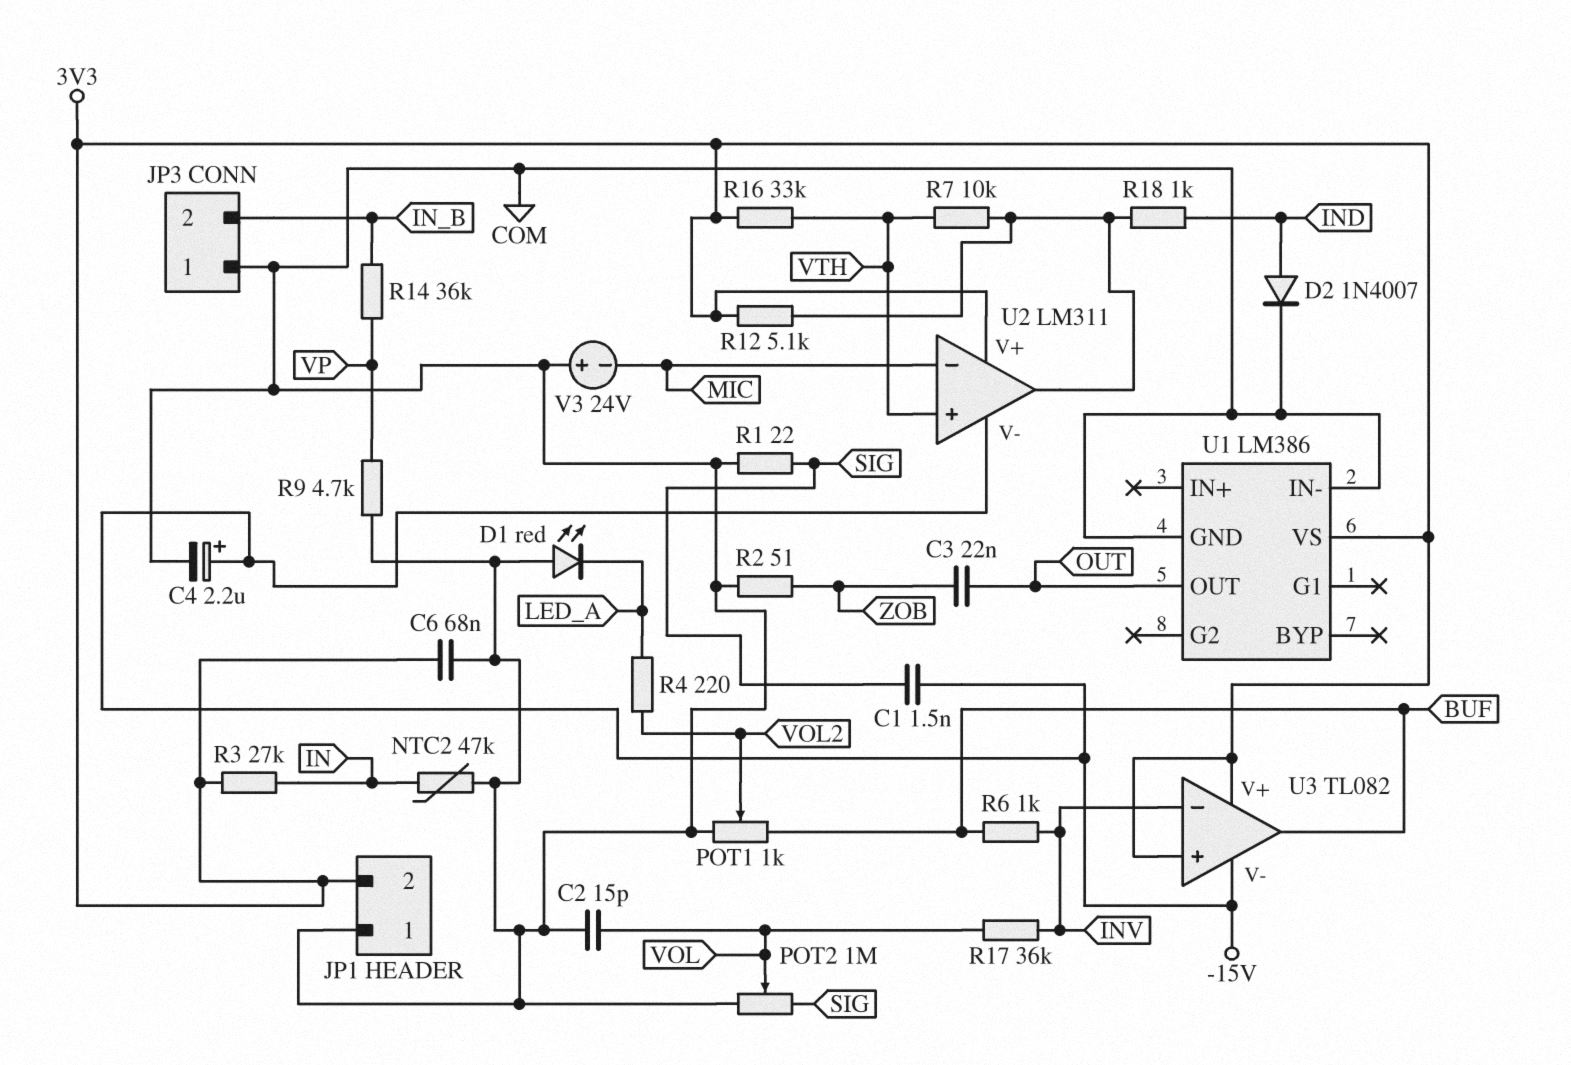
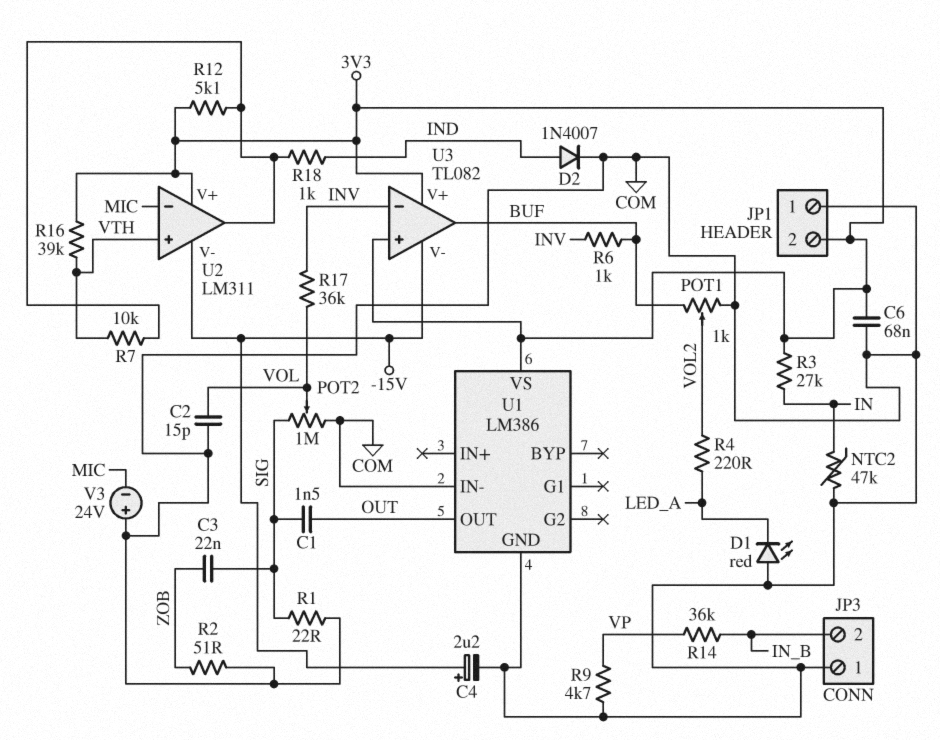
C1: 1.5nF (-15V, SIG) -> 1.5nF (OUT, SIG)
C3: 22nF (OUT, ZOB) -> 22nF (SIG, ZOB)
R16: 33k (3V3, VTH) -> 39k (3V3, VTH)

